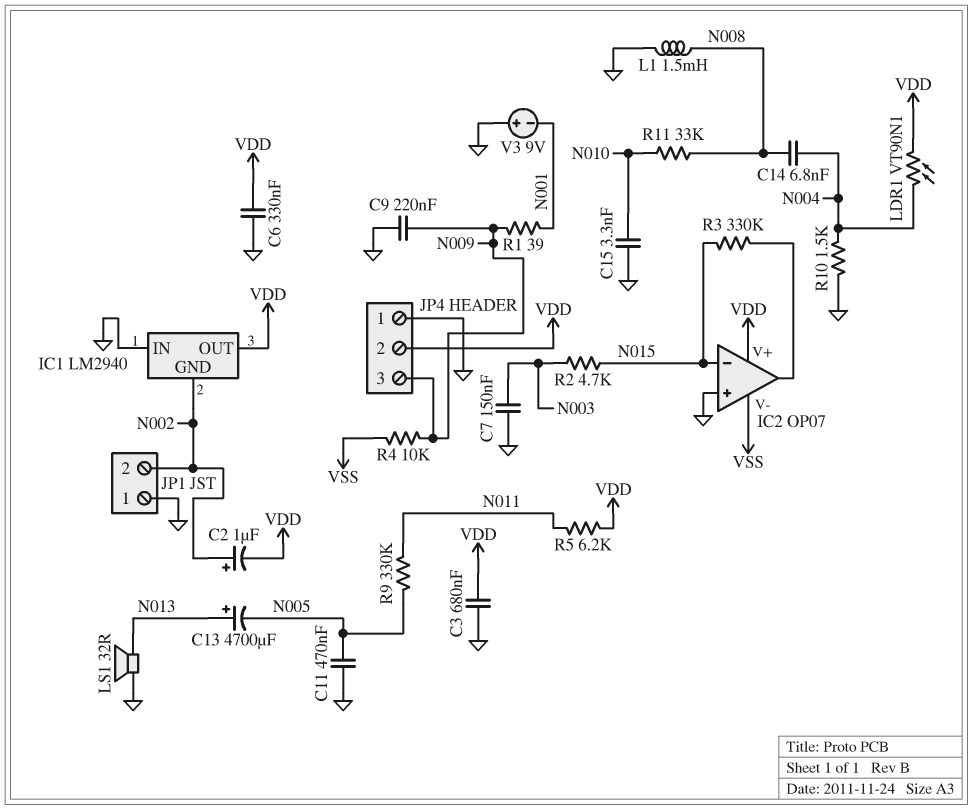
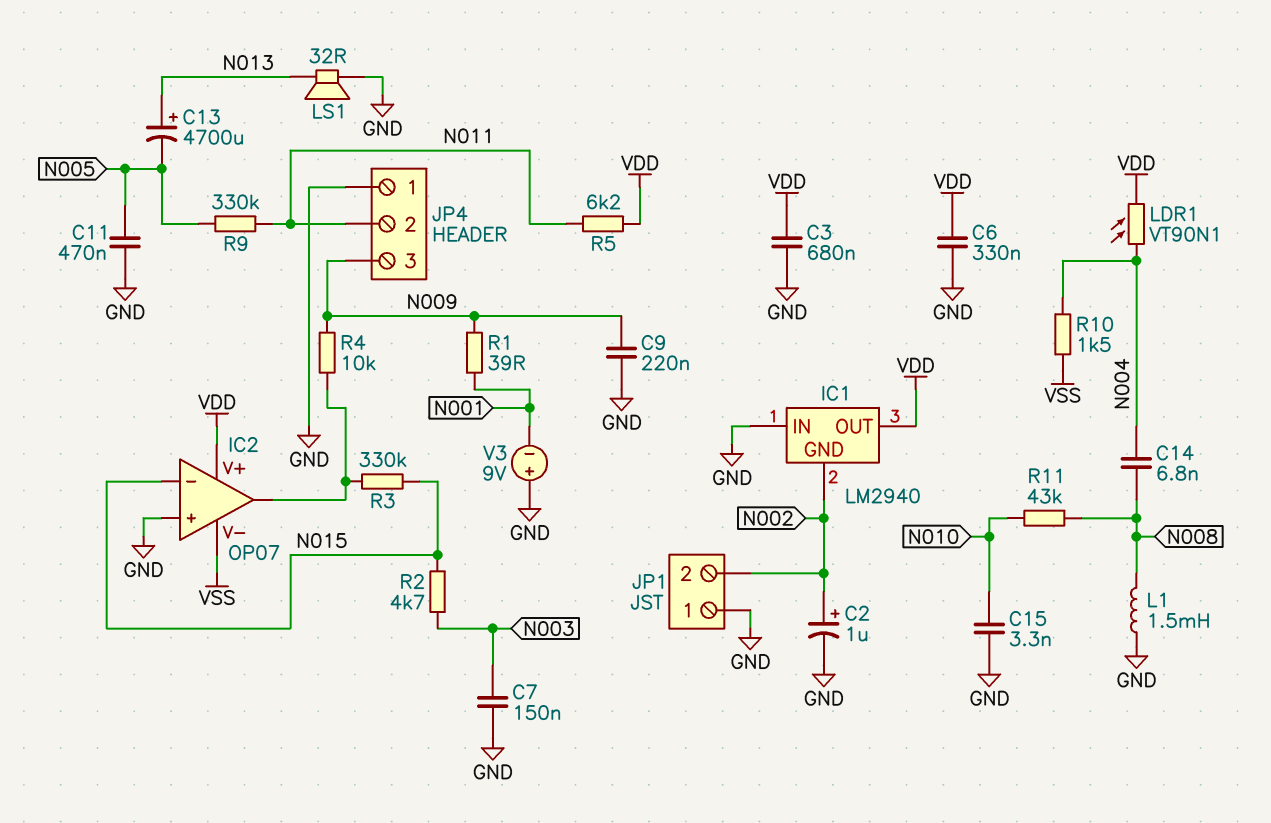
C2: 1uF (plus N002, minus VDD) -> 1uF (plus N002, minus GND)
JP4 pin 2: VDD -> N011
R4: 10k (N009, VSS) -> 10k (IC2/out, N009)
R10: 1.5k (GND, N004) -> 1.5k (N004, VSS)
R11: 33k (N008, N010) -> 43k (N008, N010)

